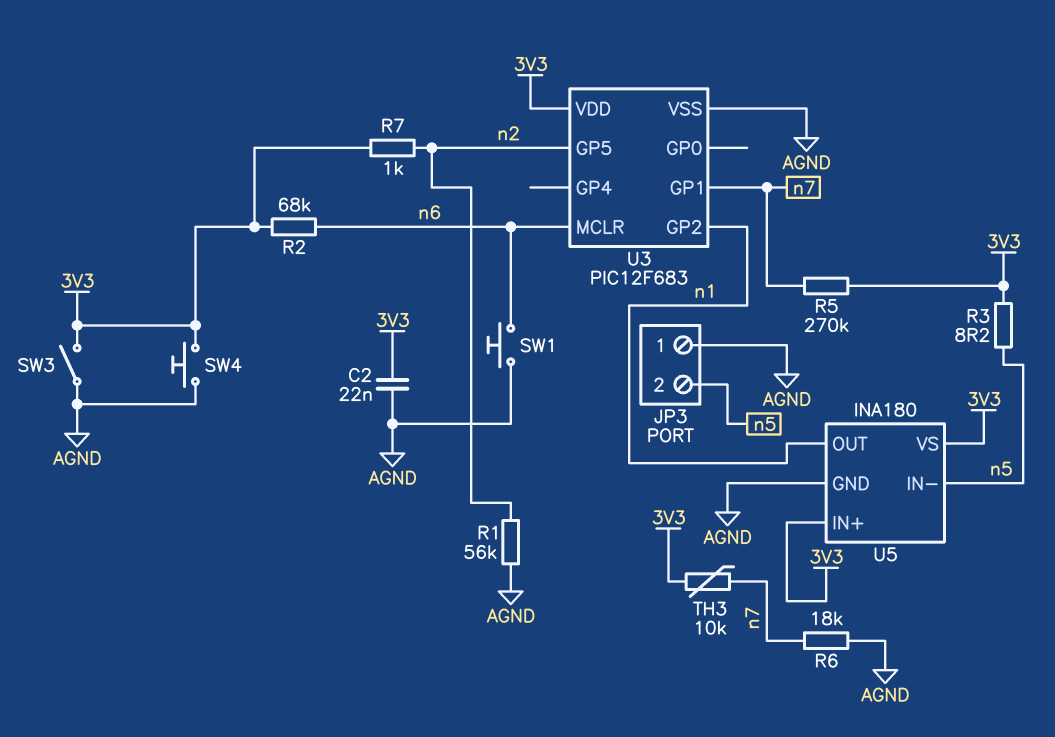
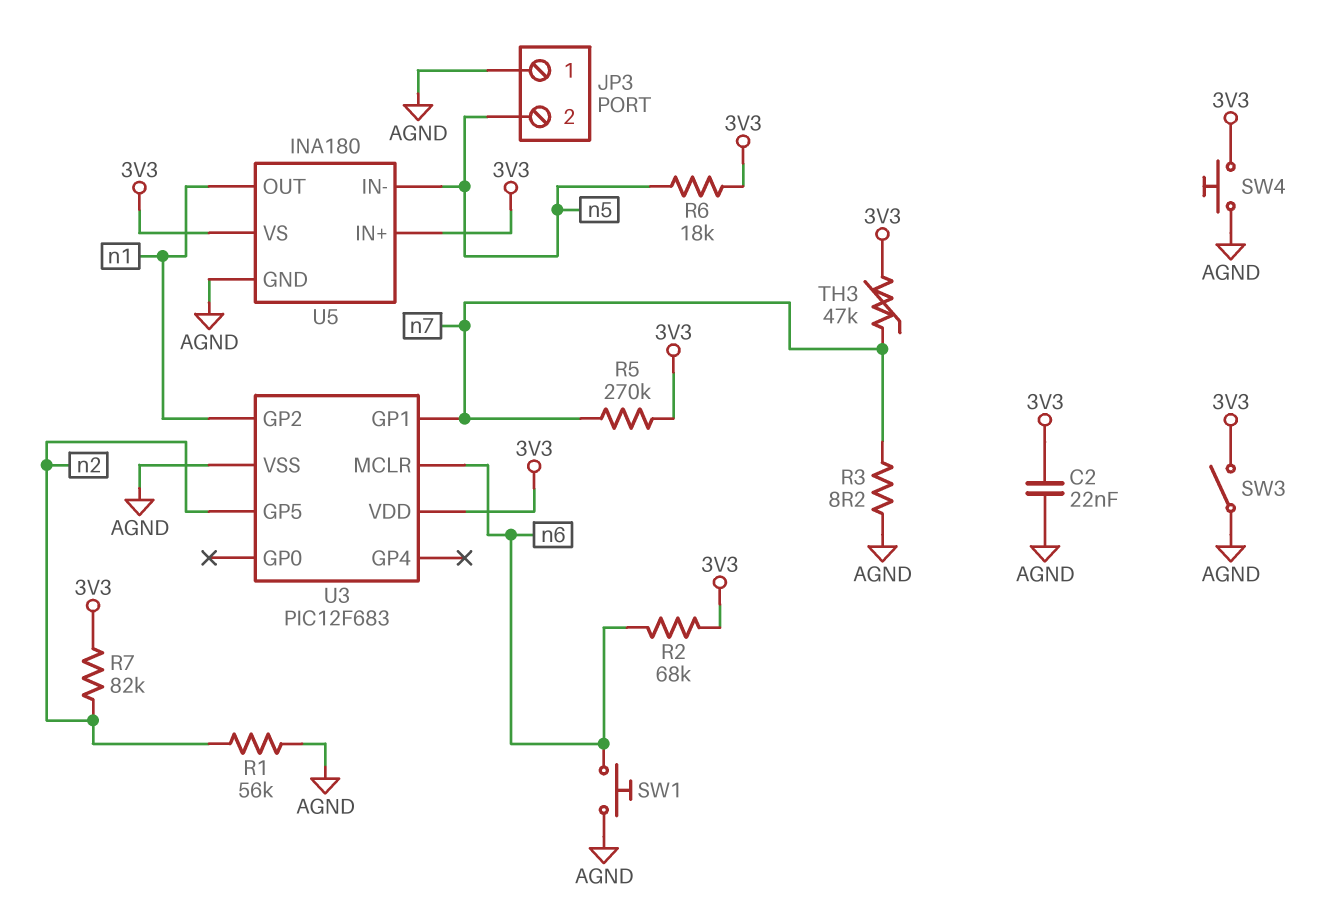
R3: 8.2 (3V3, n5) -> 8.2 (AGND, n7)
R6: 18k (AGND, n7) -> 18k (3V3, n5)
R7: 1k (3V3, n2) -> 82k (3V3, n2)
TH3: 10k (3V3, n7) -> 47k (3V3, n7)

